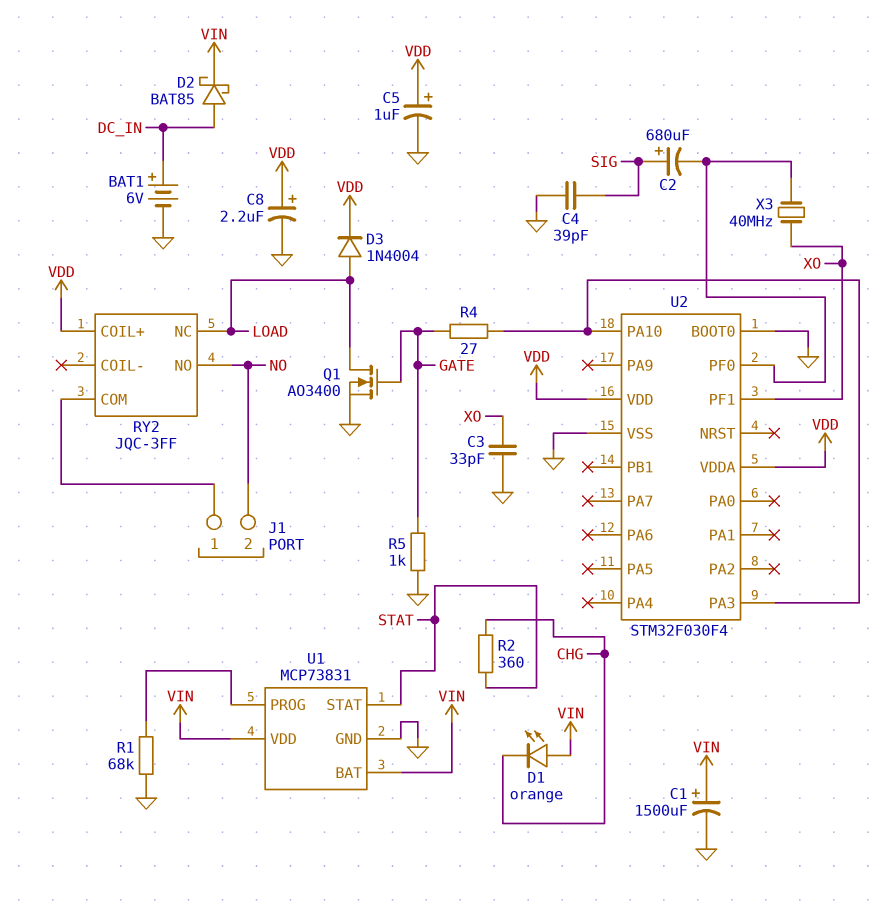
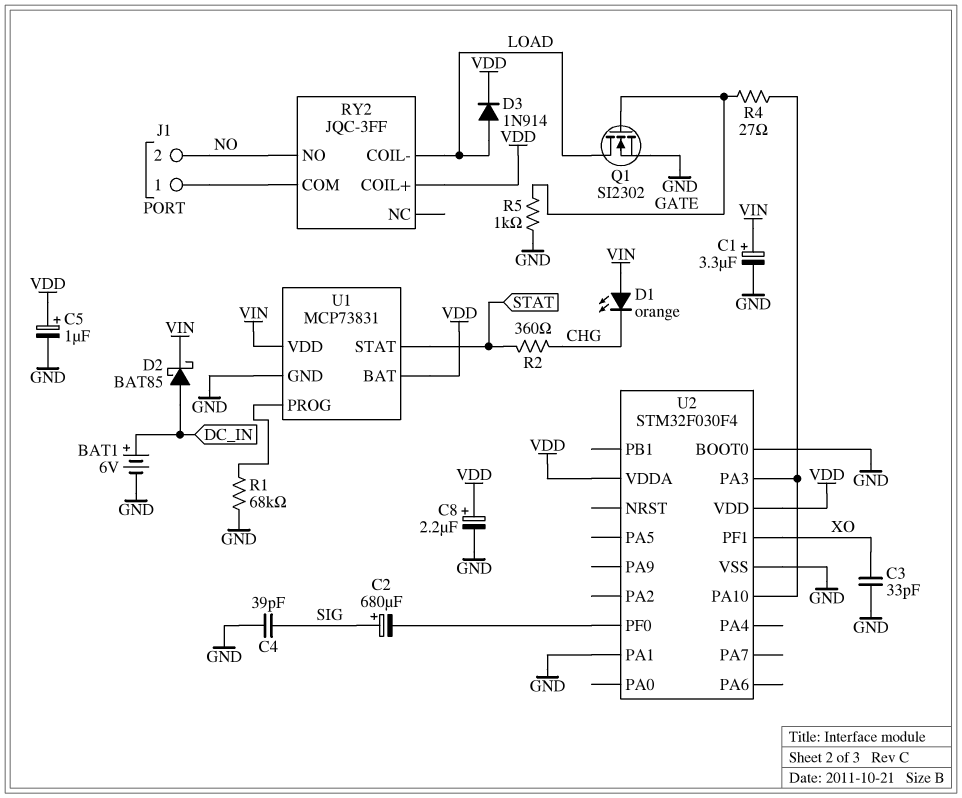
C1: 1500uF (plus VIN, minus GND) -> 3.3uF (plus VIN, minus GND)
D3: diode 1N4004 (A LOAD, K VDD) -> diode 1N914 (A LOAD, K VDD)
Q1: NMOS AO3400 (G GATE, D LOAD, S GND) -> NMOS SI2302 (G GATE, D LOAD, S GND)
RY2 pin COIL-: none -> LOAD
RY2 pin NC: LOAD -> none
U1 pin BAT: VIN -> VDD
U2 pin PA1: none -> GND
X3: 40MHz (U2/PF0, XO) -> none

